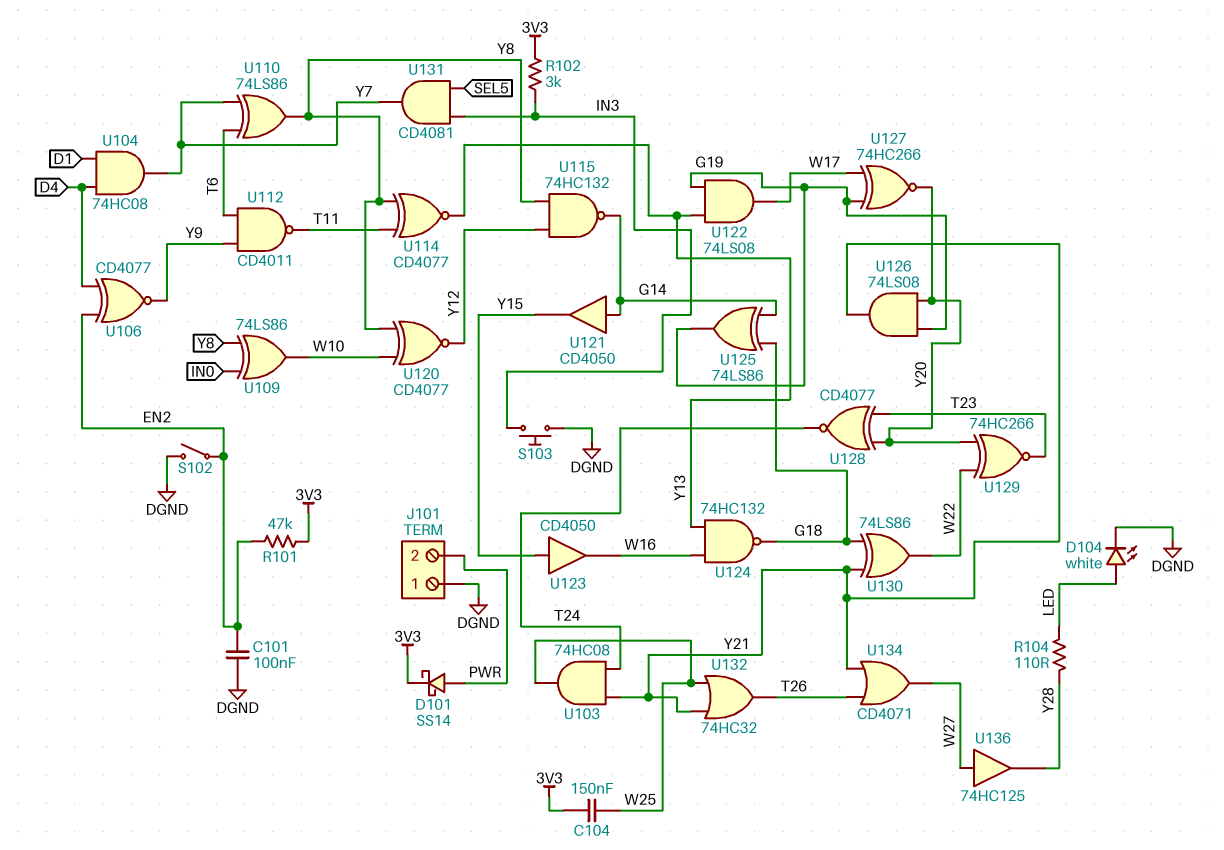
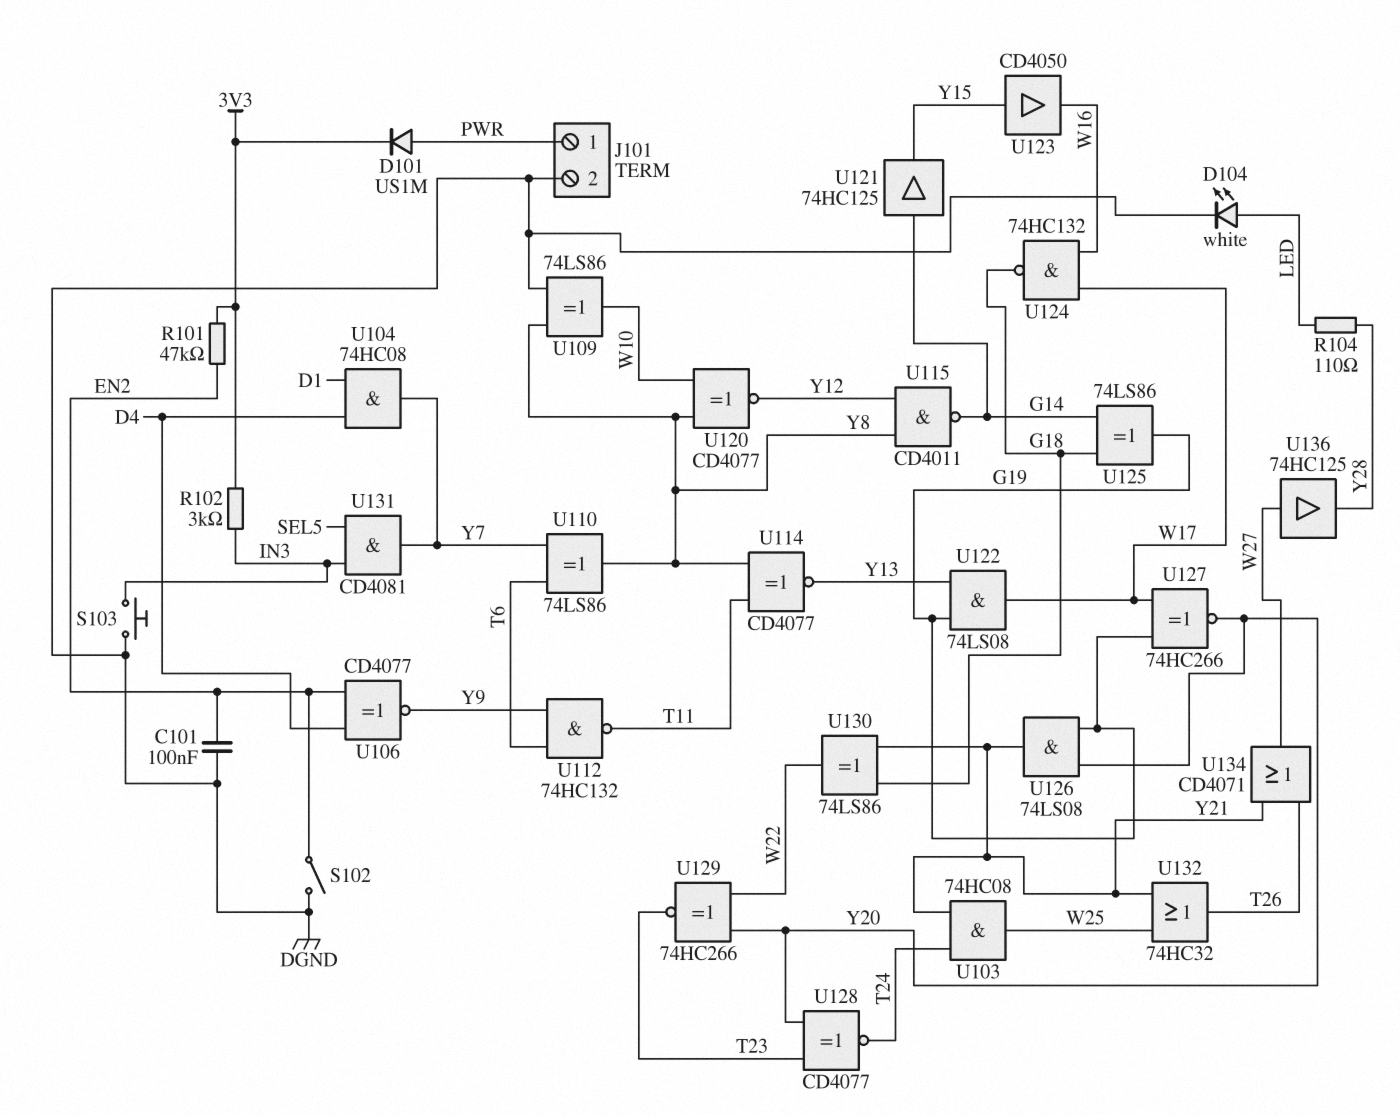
C104: 150nF (3V3, W25) -> none
D101: schottky SS14 (A PWR, K 3V3) -> diode US1M (A PWR, K 3V3)
J101 pin 1: DGND -> PWR
J101 pin 2: PWR -> DGND
U109: XOR 74LS86 (in IN0, in Y8, out W10) -> XOR 74LS86 (in DGND, in Y8, out W10)
U112: NAND CD4011 (in T6, in Y9, out T11) -> NAND 74HC132 (in T6, in Y9, out T11)
U115: NAND 74HC132 (in Y8, in Y12, out G14) -> NAND CD4011 (in Y8, in Y12, out G14)
U121: buffer CD4050 (in G14, out Y15) -> buffer 74HC125 (in G14, out Y15)
U124: NAND 74HC132 (in W16, in Y13, out G18) -> NAND 74HC132 (in W16, in W17, out G18)

